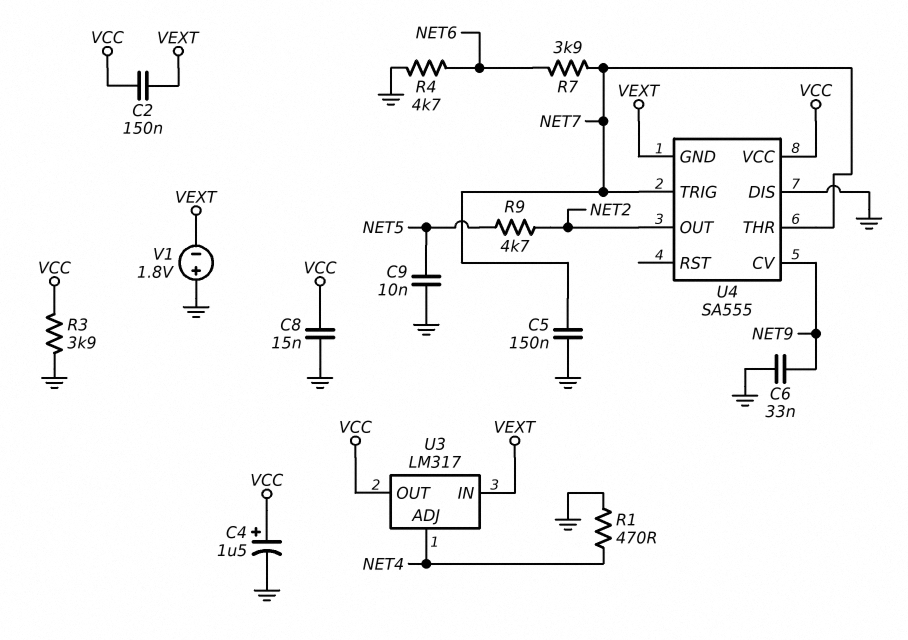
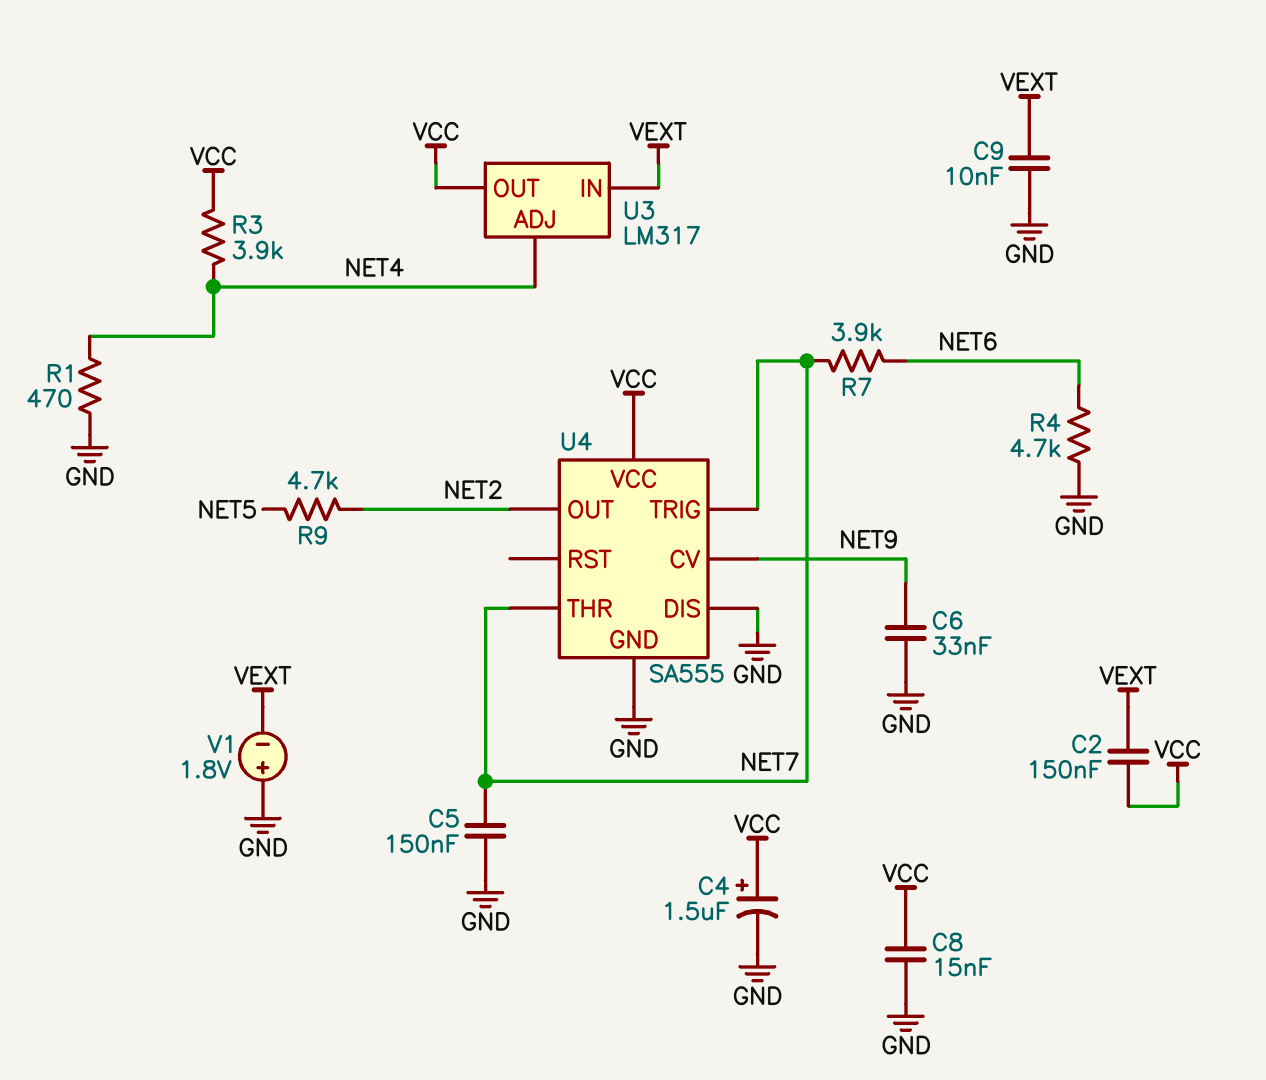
C9: 10nF (GND, NET5) -> 10nF (GND, VEXT)
R3: 3.9k (GND, VCC) -> 3.9k (NET4, VCC)
U4 pin GND: VEXT -> GND

